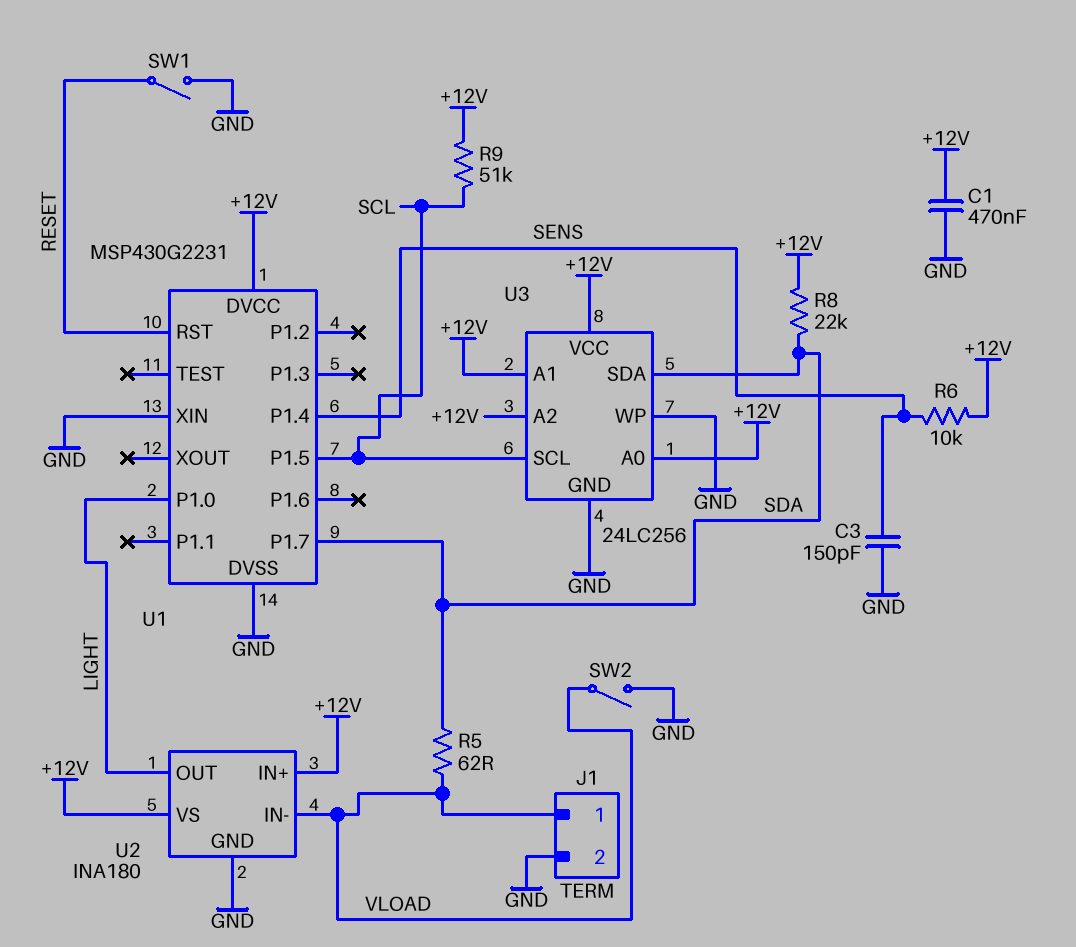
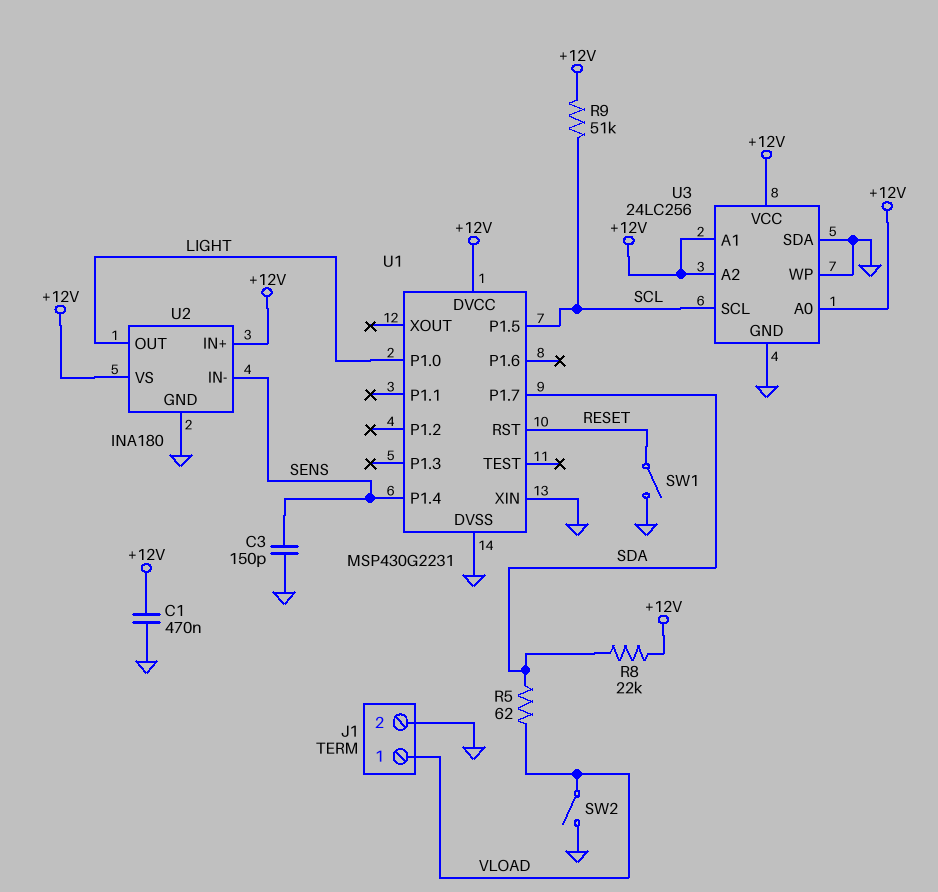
R6: 10k (+12V, SENS) -> none
U2 pin IN-: VLOAD -> SENS
U3 pin SDA: SDA -> GND

